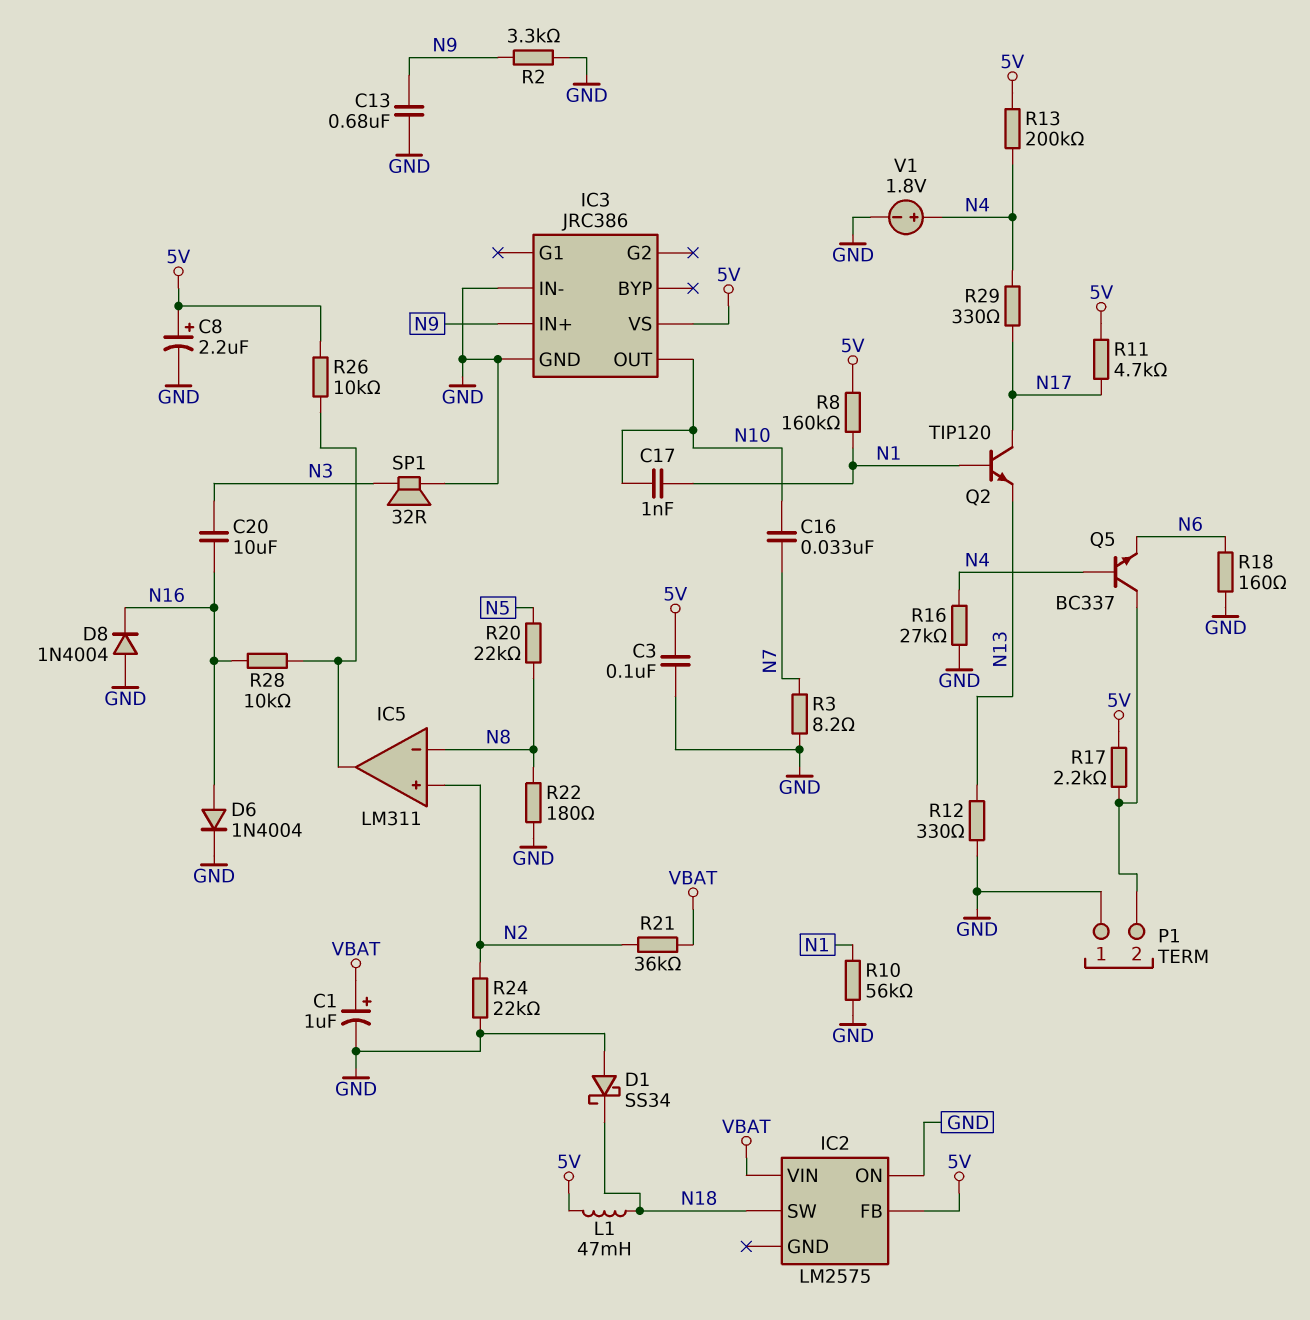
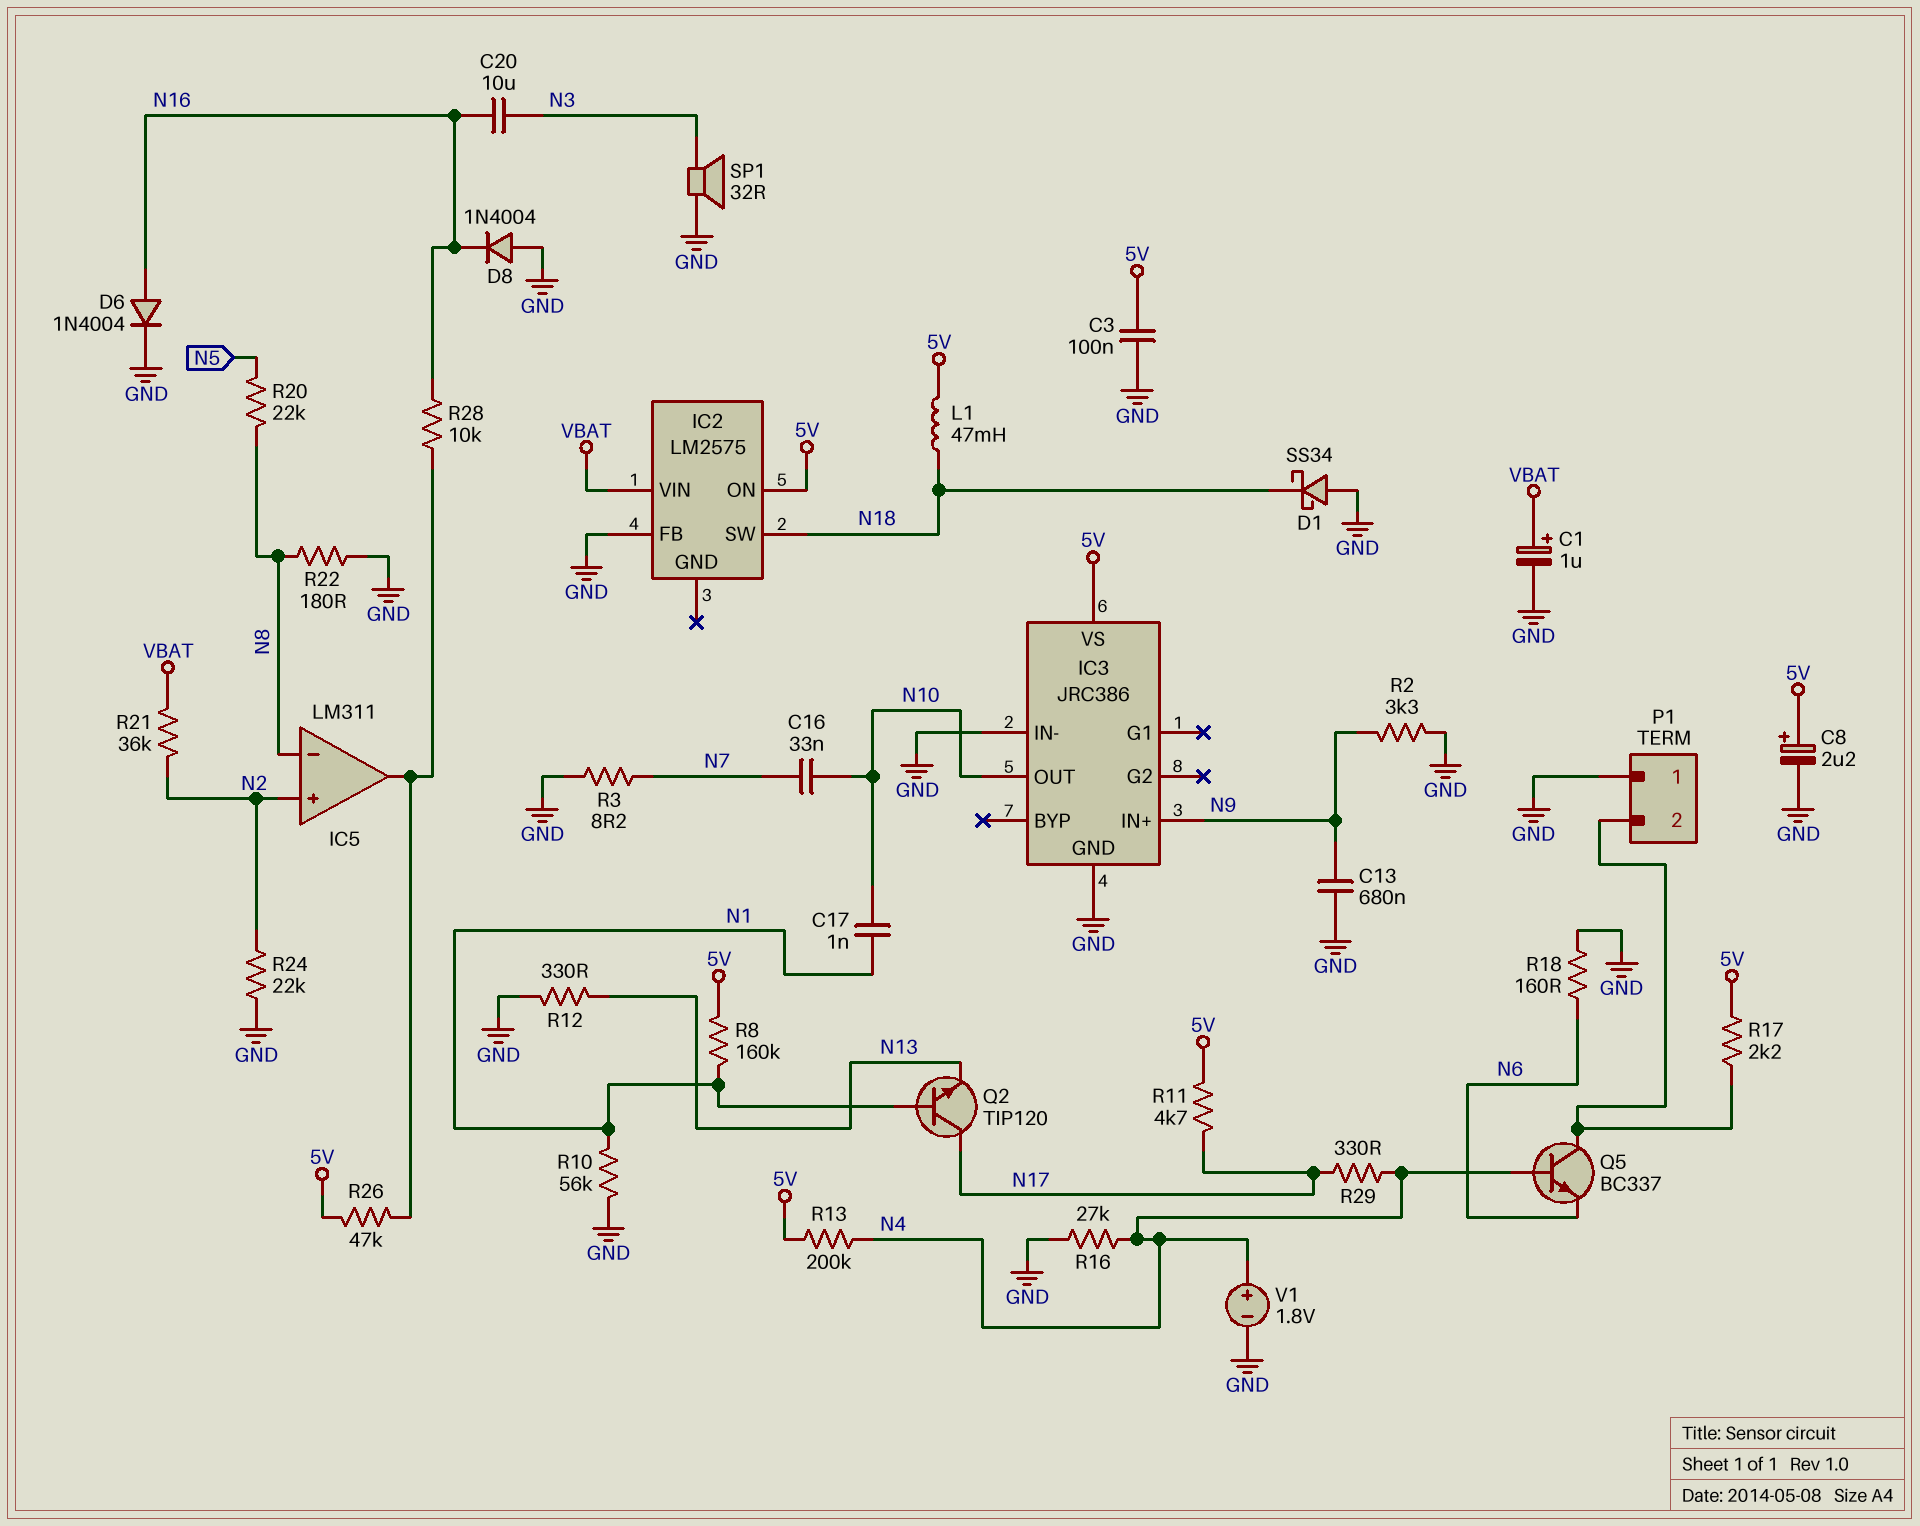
IC2 pin FB: 5V -> GND
IC2 pin ON: GND -> 5V
R26: 10k (5V, IC5/out) -> 47k (5V, IC5/out)

